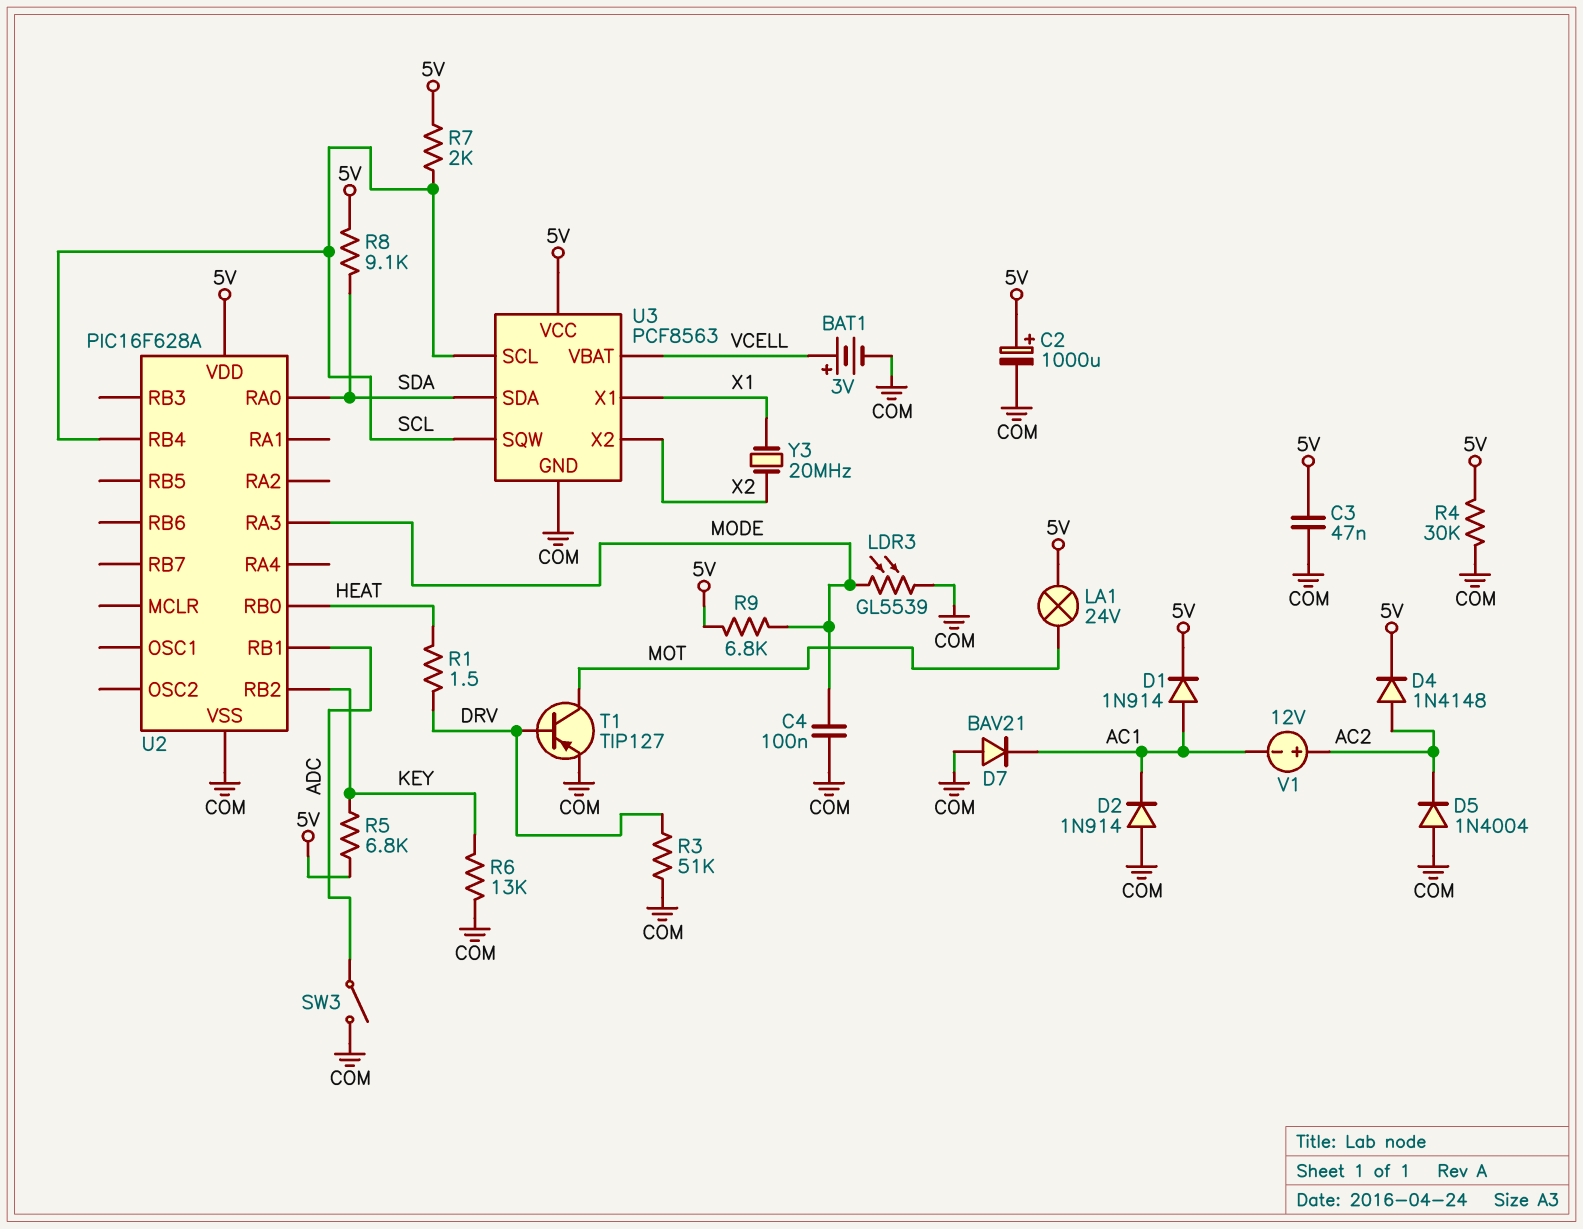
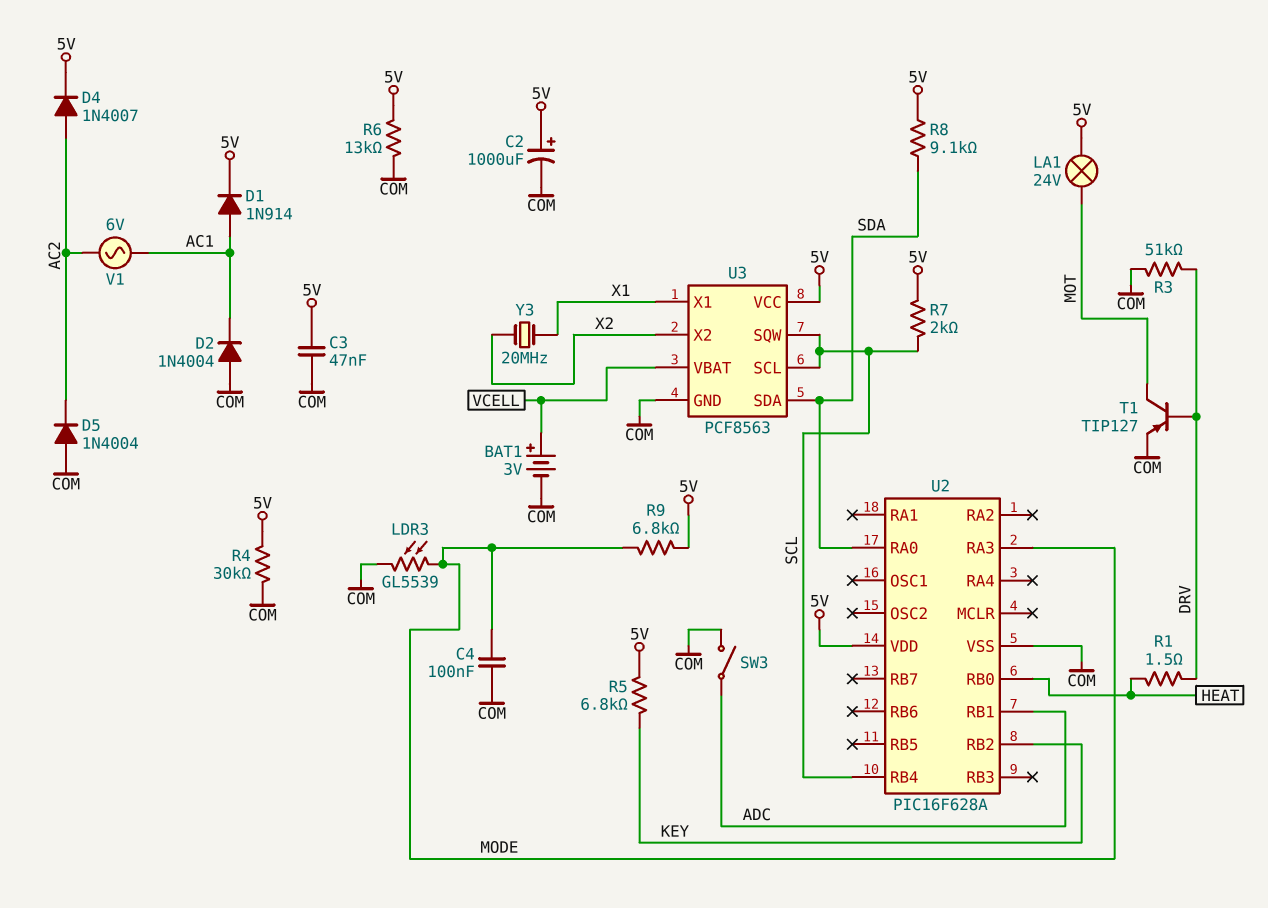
D2: diode 1N914 (A COM, K AC1) -> diode 1N4004 (A COM, K AC1)
D4: diode 1N4148 (A AC2, K 5V) -> diode 1N4007 (A AC2, K 5V)
D7: diode BAV21 (A COM, K AC1) -> none
R6: 13k (COM, KEY) -> 13k (5V, COM)
V1: 12V (plus AC2, minus AC1) -> AC 6V (AC1, AC2)

